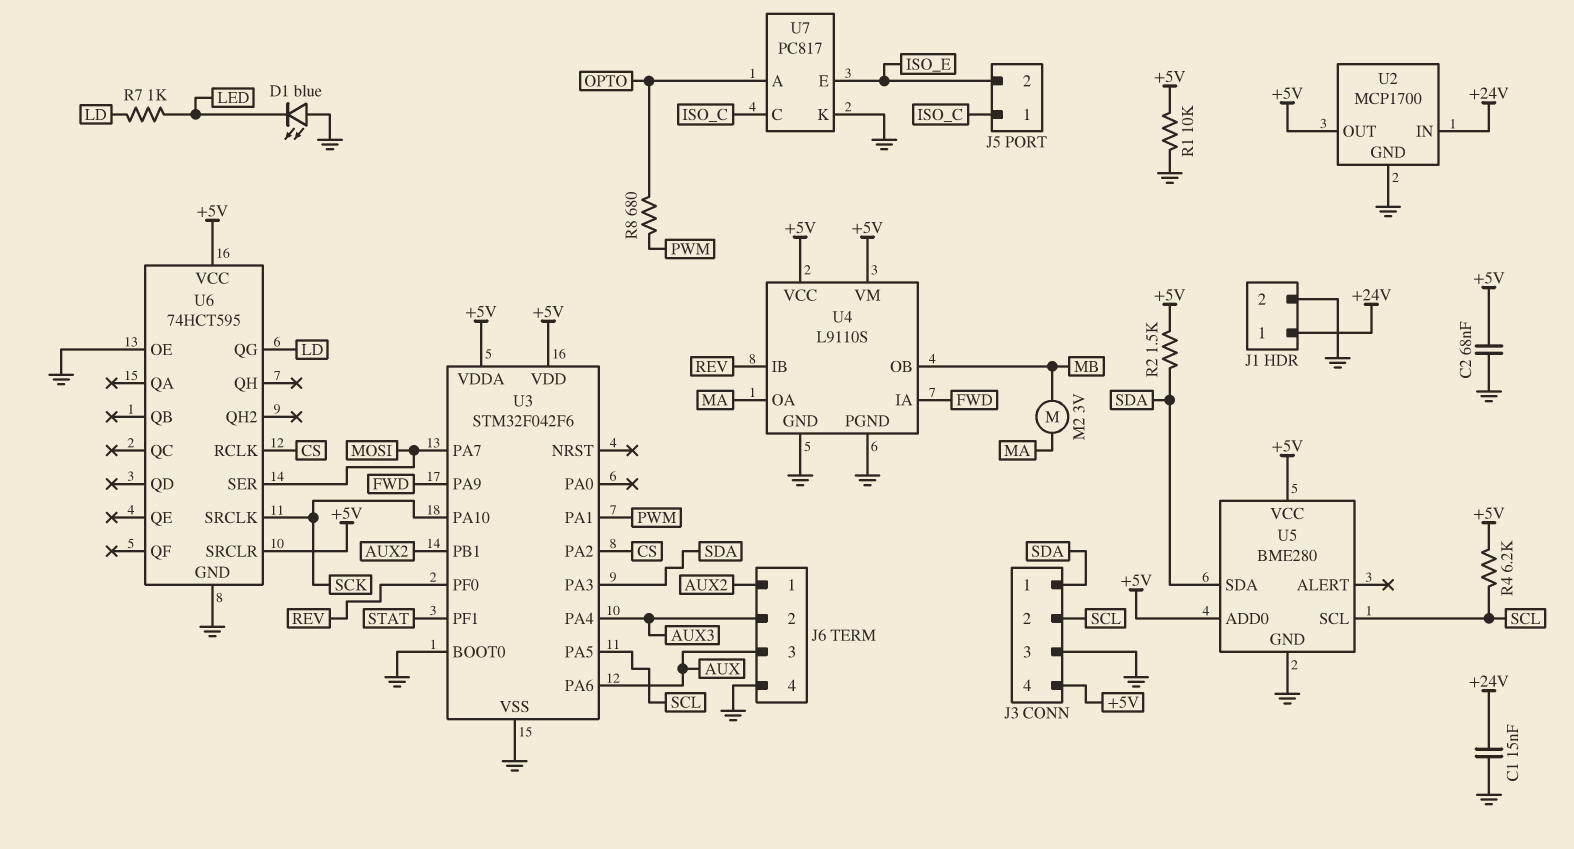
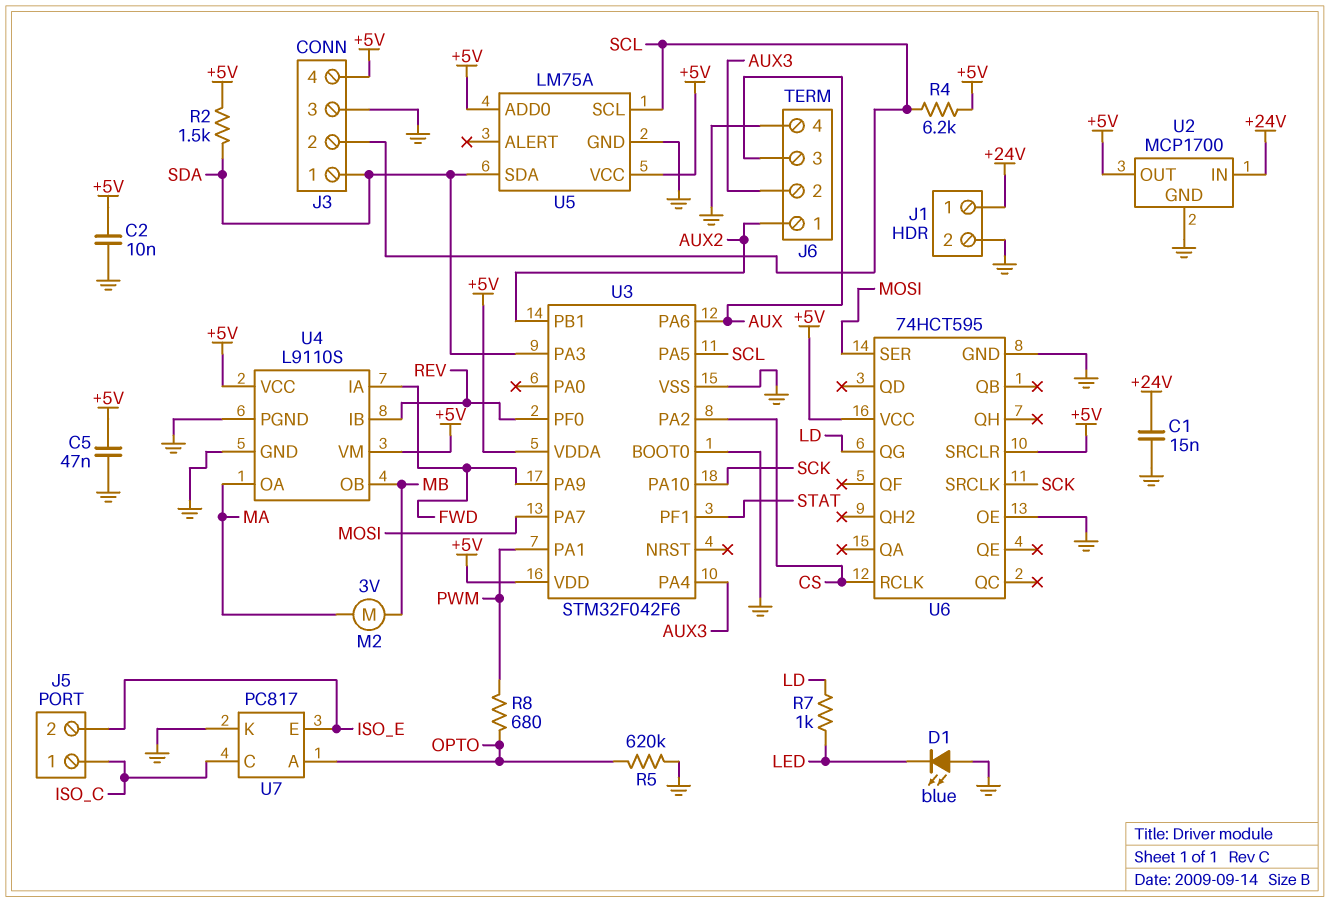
C2: 68nF (+5V, GND) -> 10nF (+5V, GND)
C5: none -> 47nF (+5V, GND)
R1: 10k (+5V, GND) -> none
R5: none -> 620k (GND, OPTO)
U5: BME280 -> LM75A

